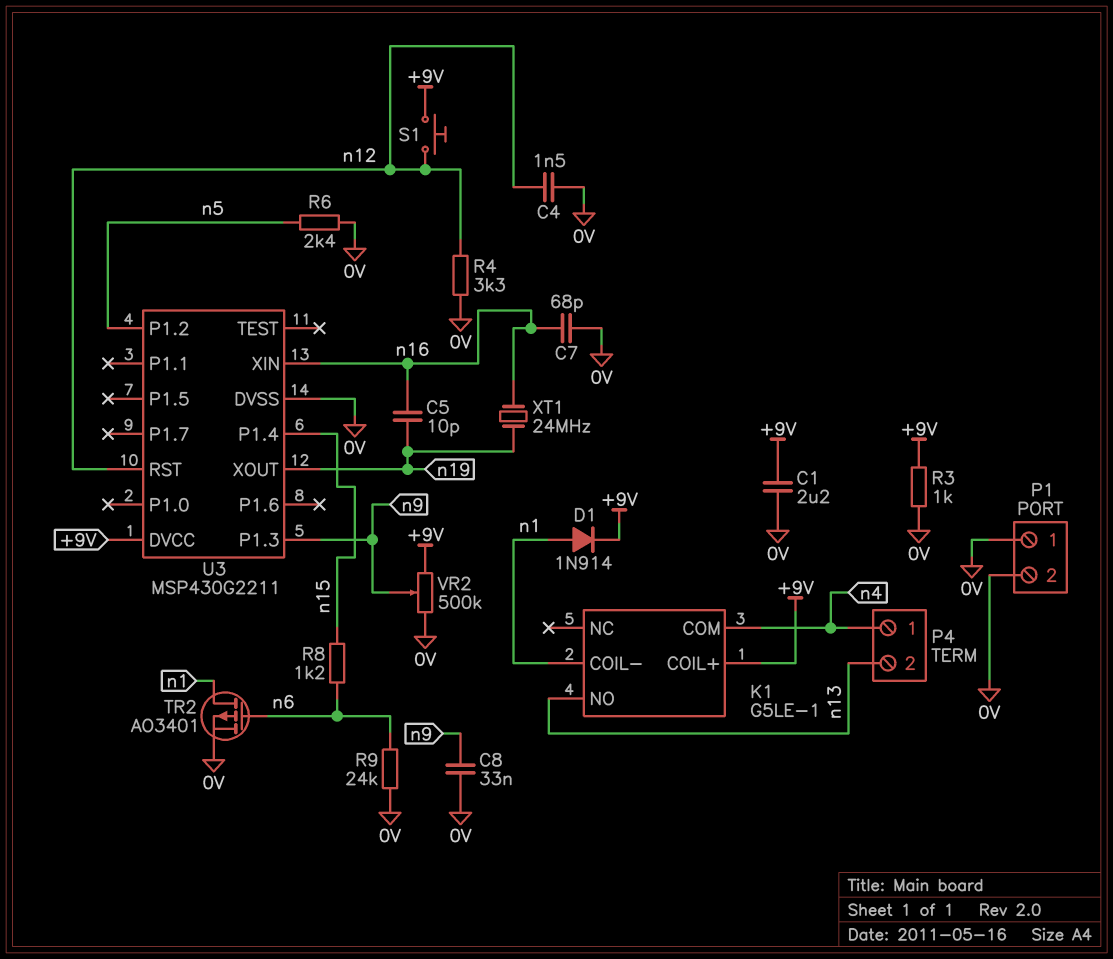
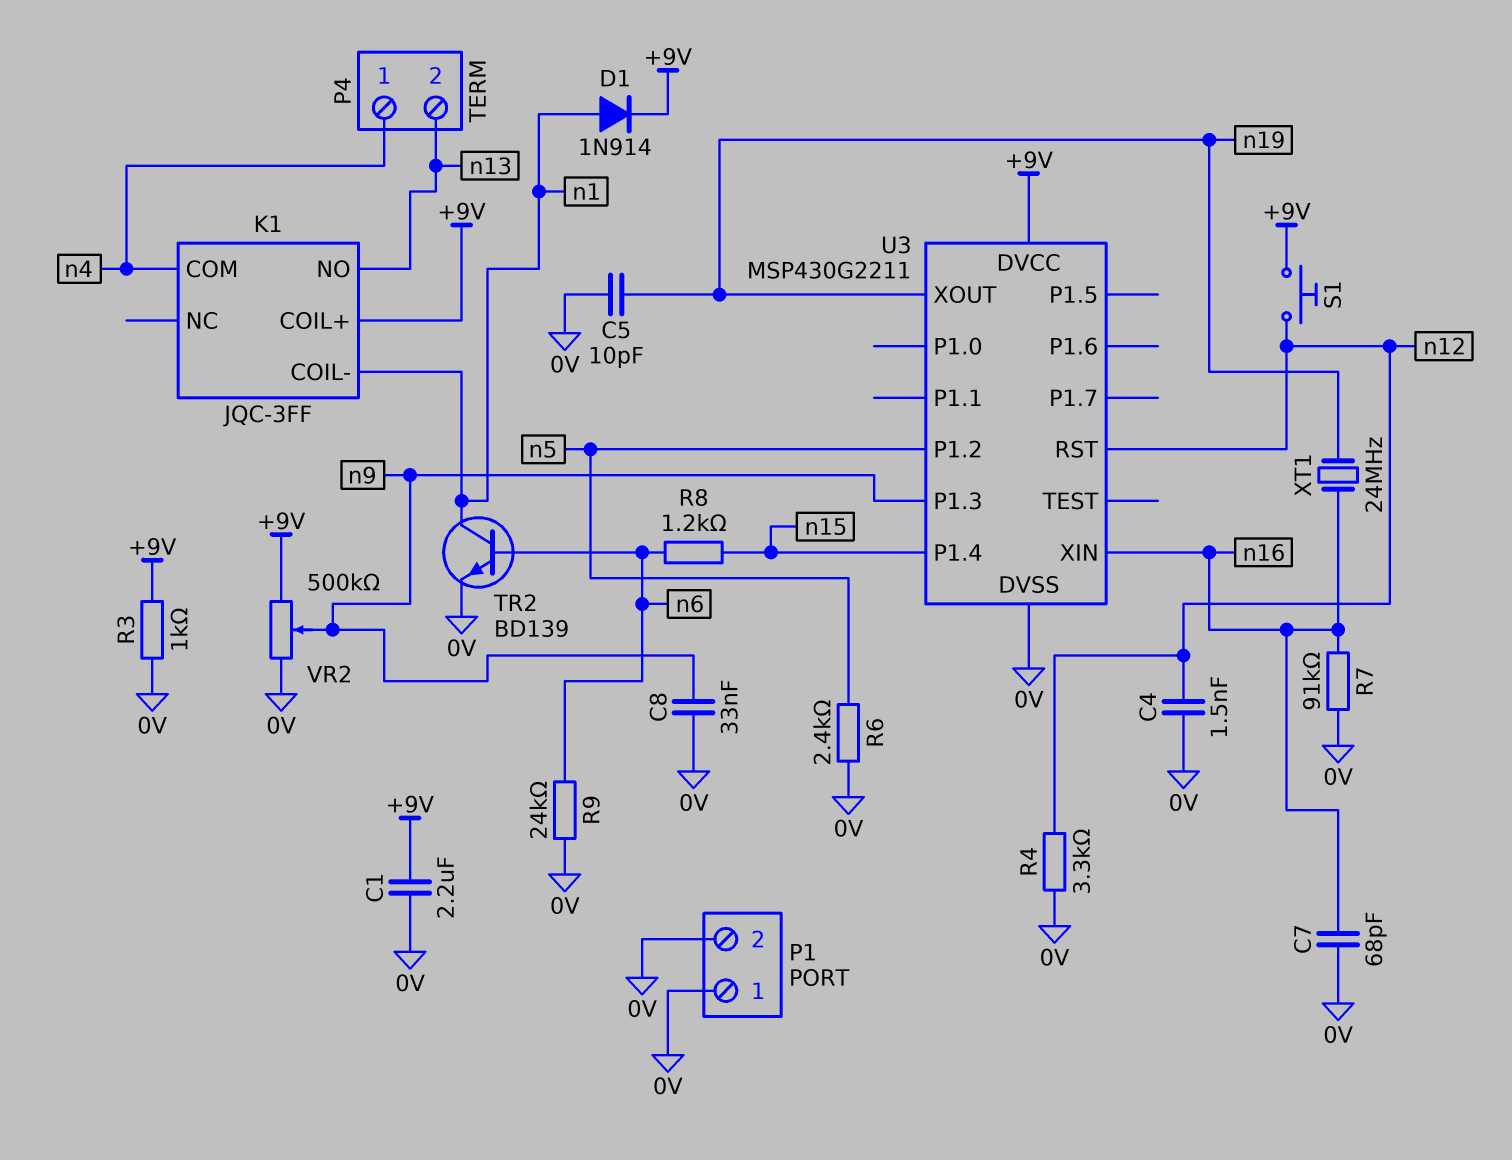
C5: 10pF (n16, n19) -> 10pF (0V, n19)
K1: G5LE-1 -> JQC-3FF
R7: none -> 91k (0V, n16)
TR2: PMOS AO3401 (G n6, D n1, S 0V) -> NPN BD139 (B n6, C n1, E 0V)

